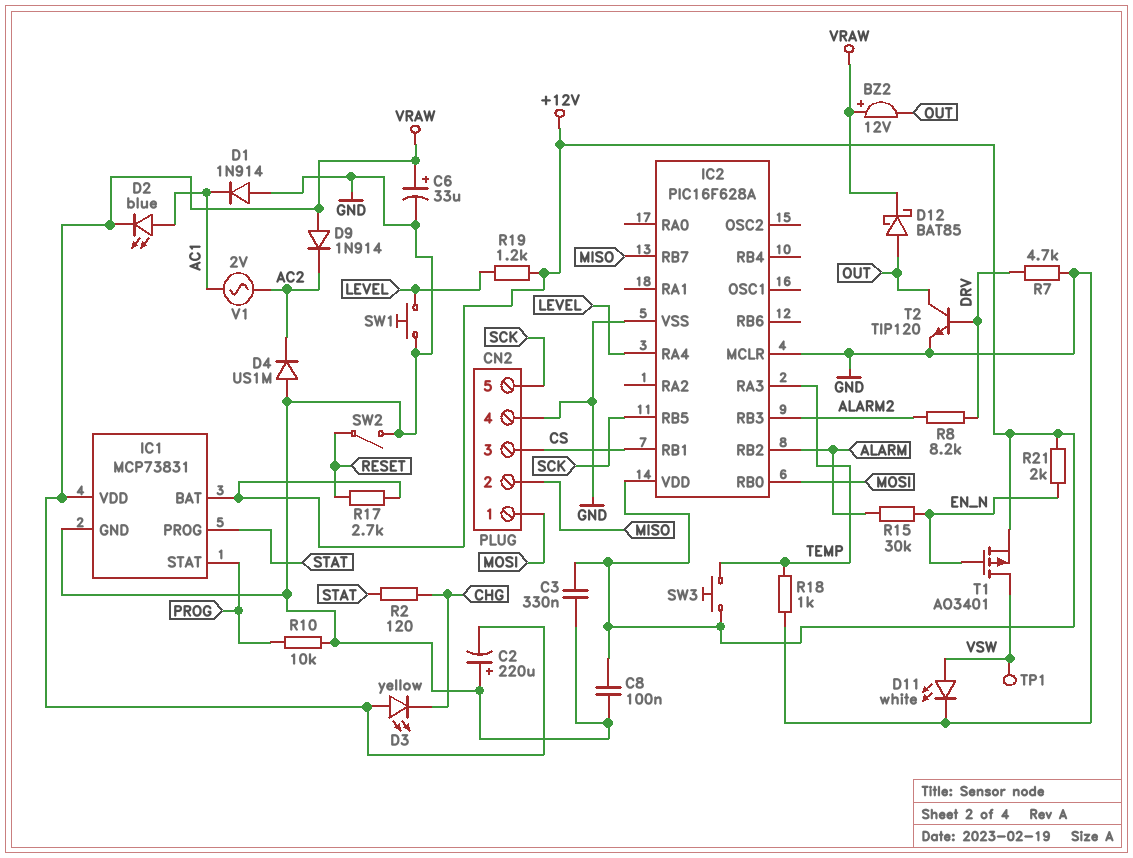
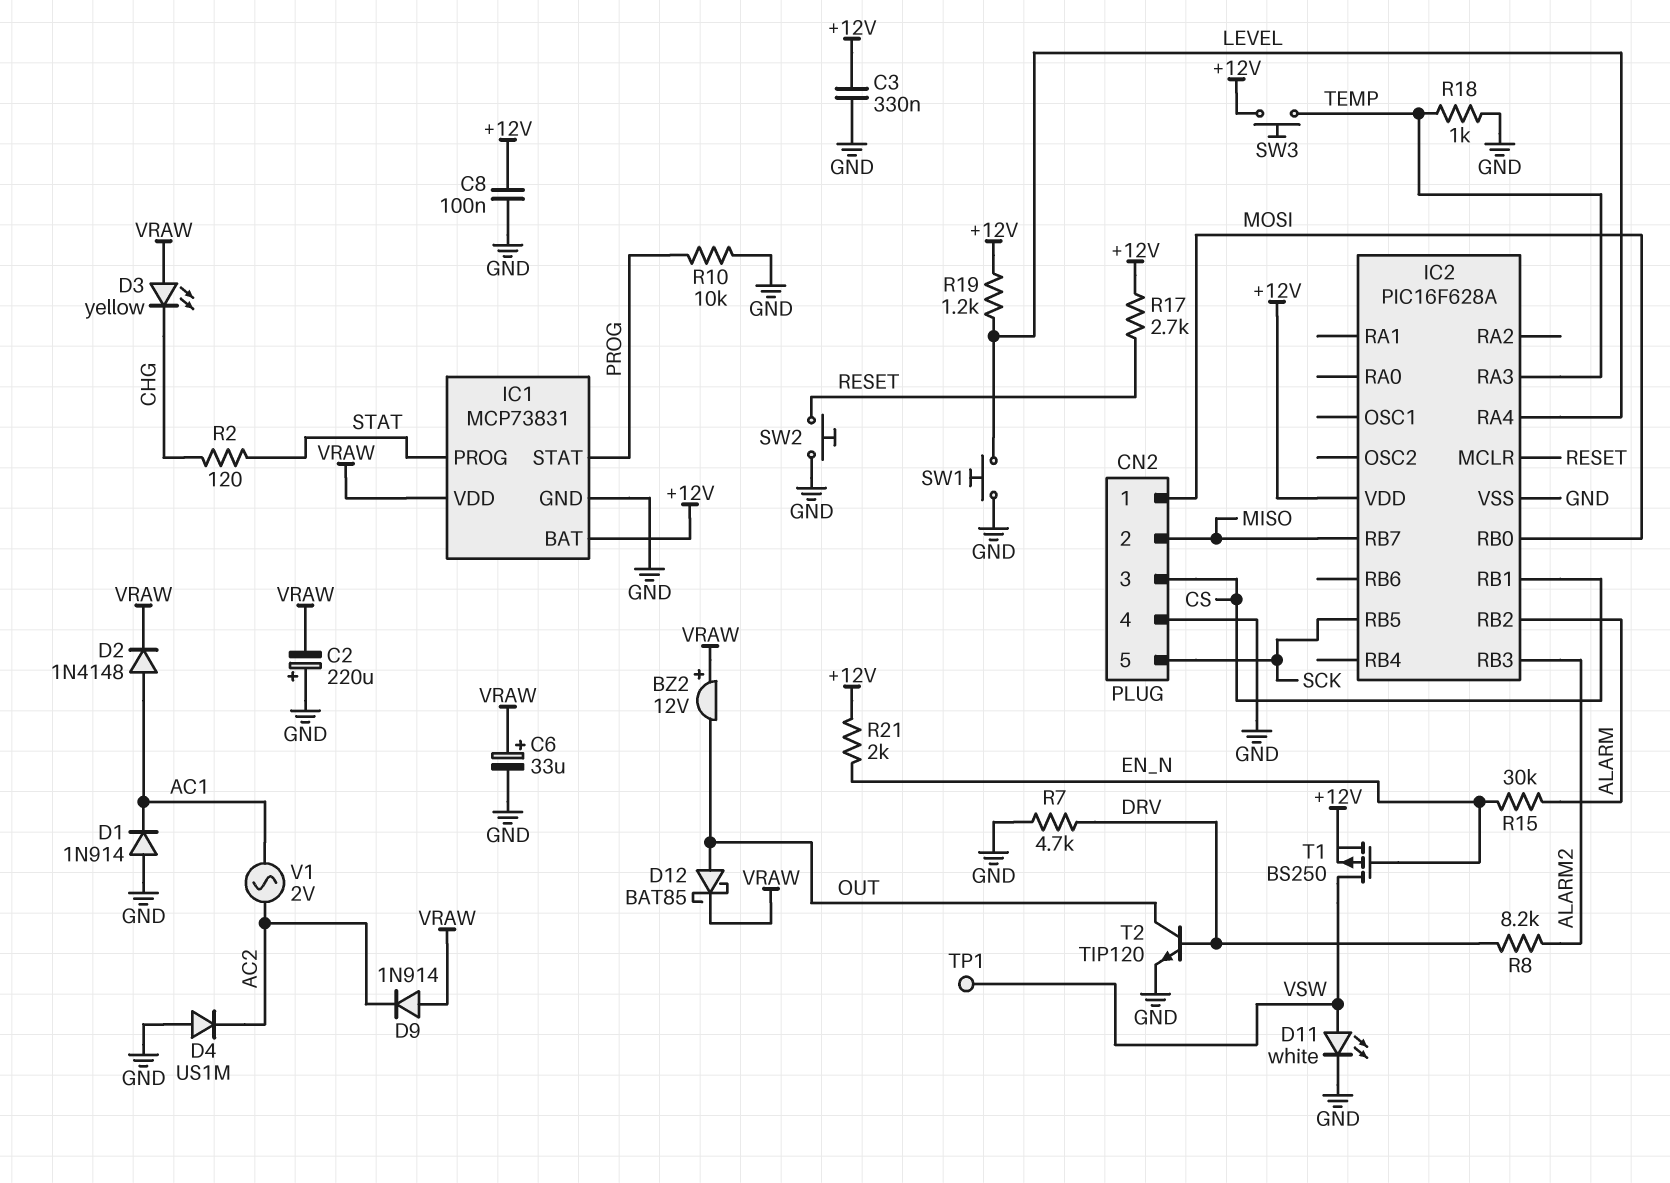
D2: LED blue (A AC1, K VRAW) -> diode 1N4148 (A AC1, K VRAW)
IC2 pin MCLR: GND -> RESET
SW2: switch (GND, RESET) -> button (GND, RESET)
T1: PMOS AO3401 (G EN_N, D VSW, S +12V) -> PMOS BS250 (G EN_N, D VSW, S +12V)

